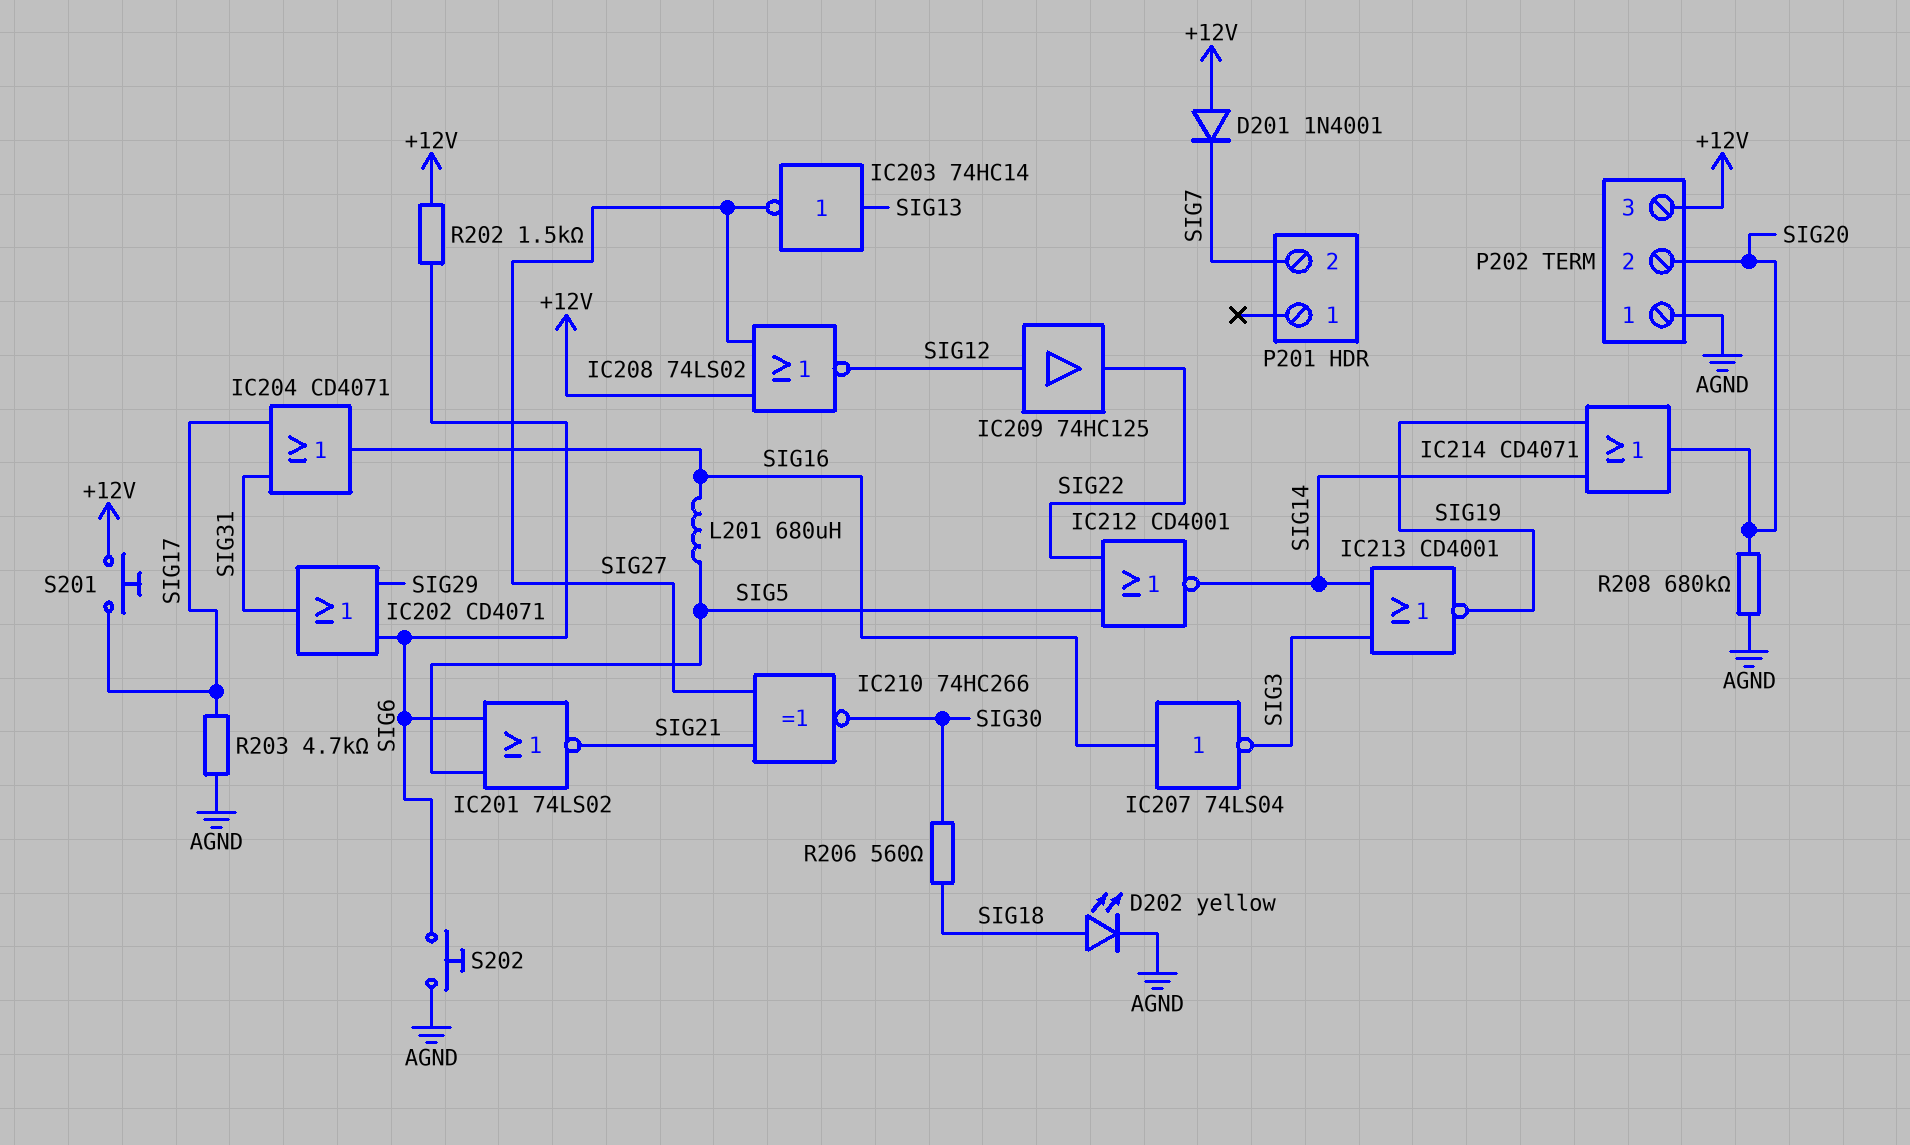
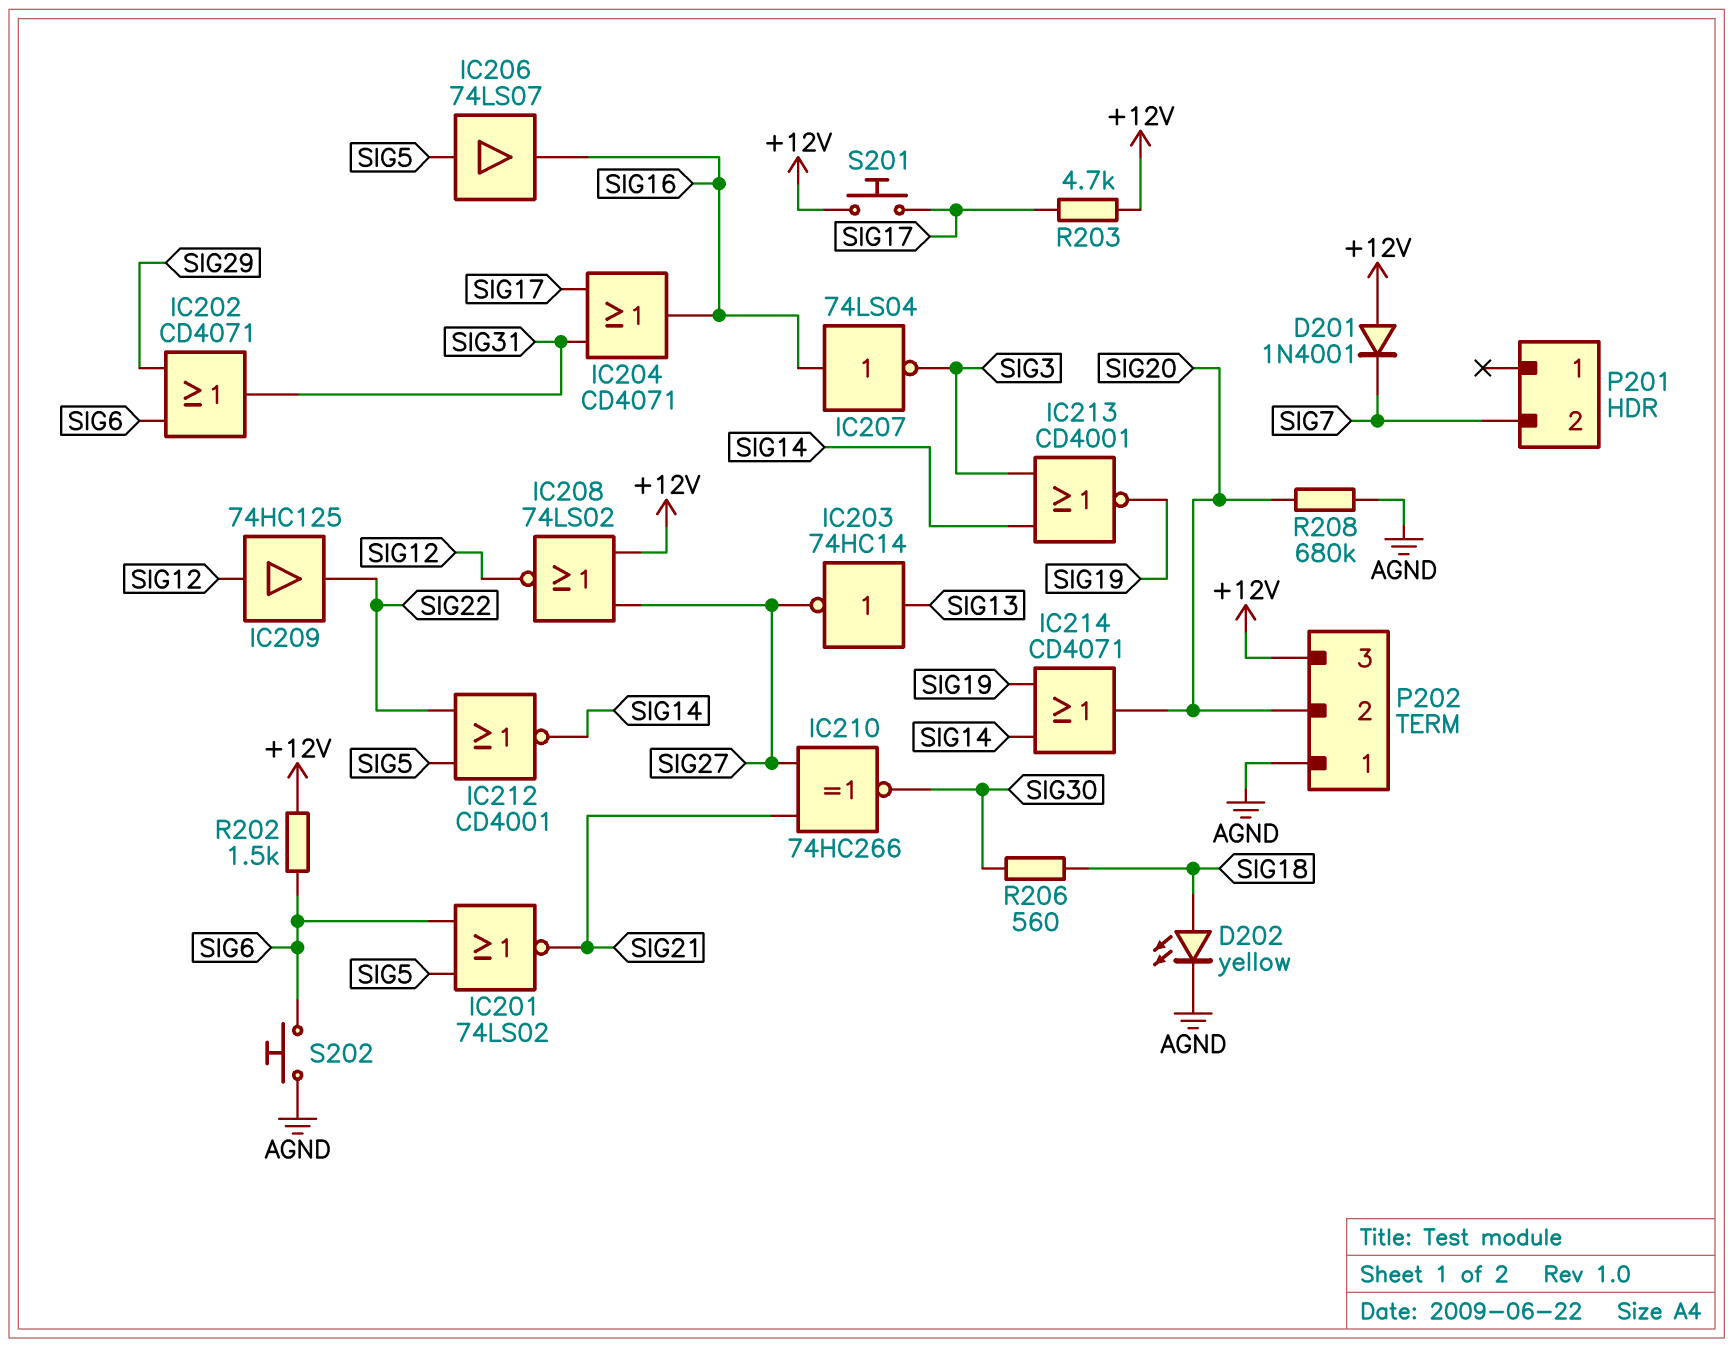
IC206: none -> buffer 74LS07 (in SIG5, out SIG16)
L201: 680uH (SIG5, SIG16) -> none
R203: 4.7k (AGND, SIG17) -> 4.7k (+12V, SIG17)

